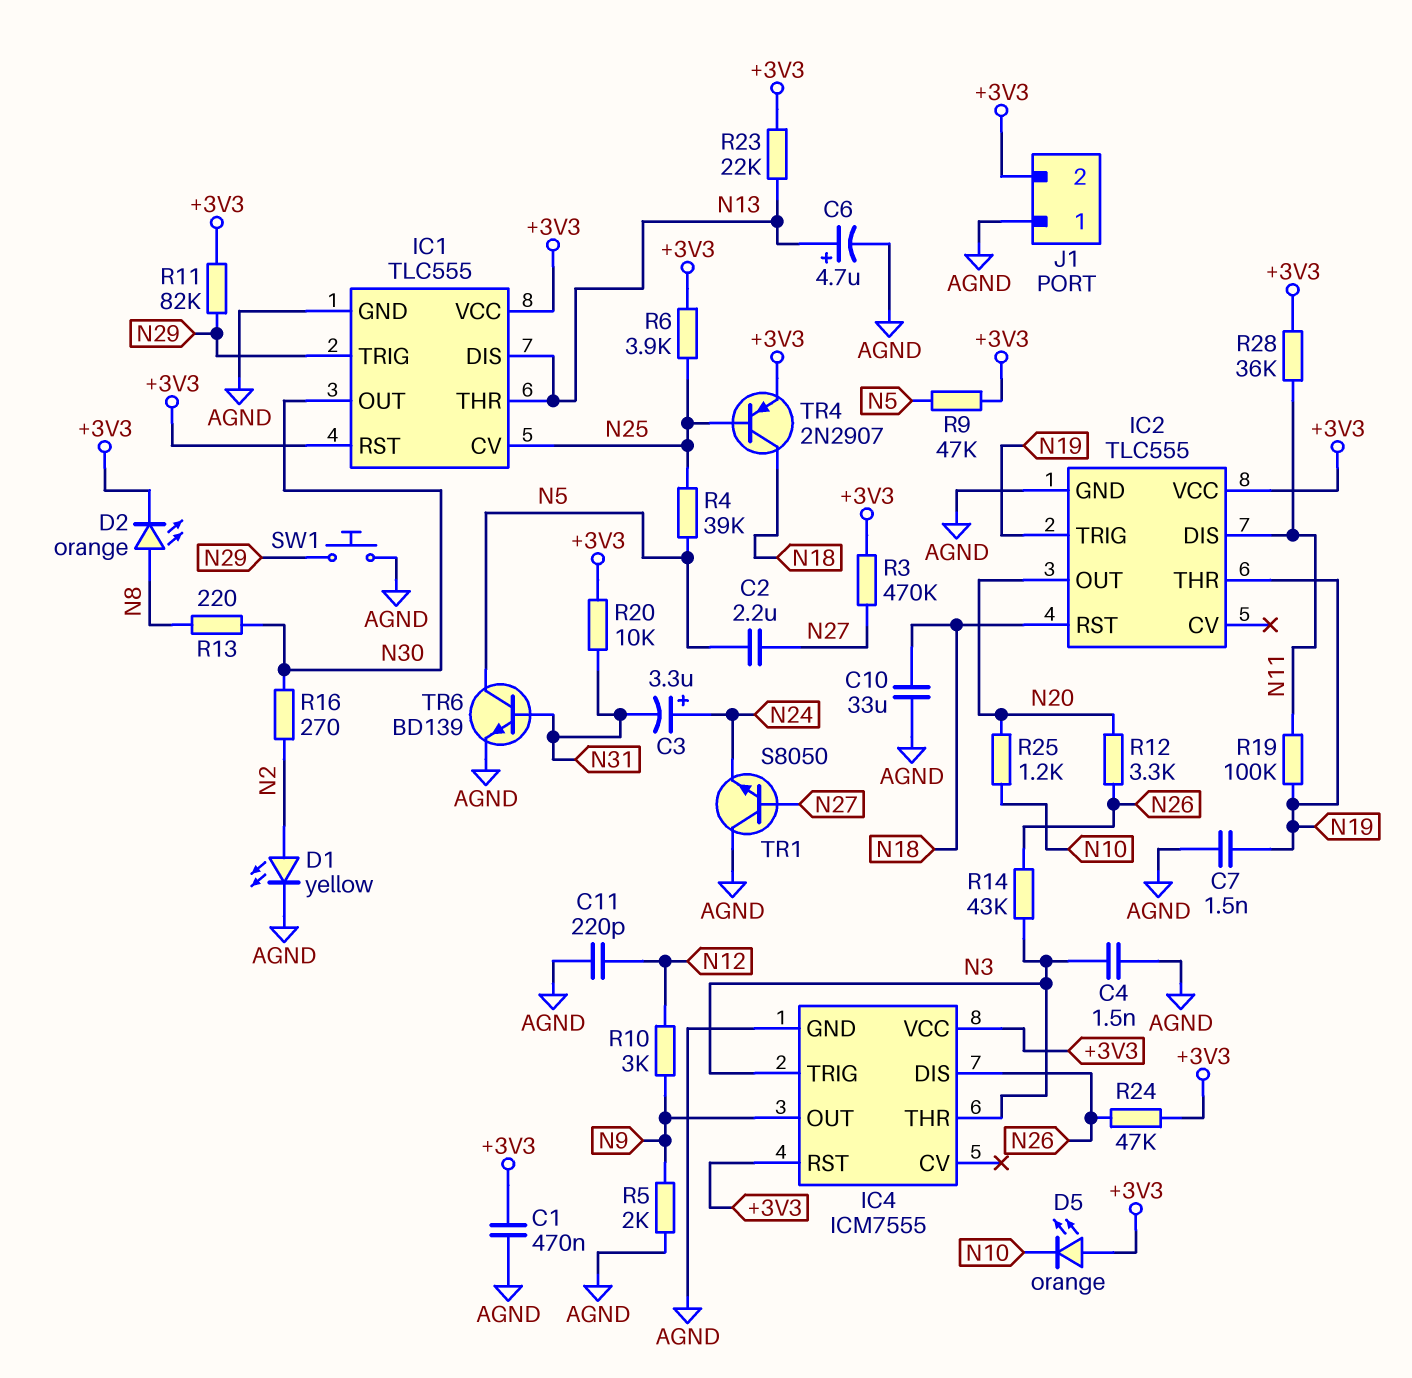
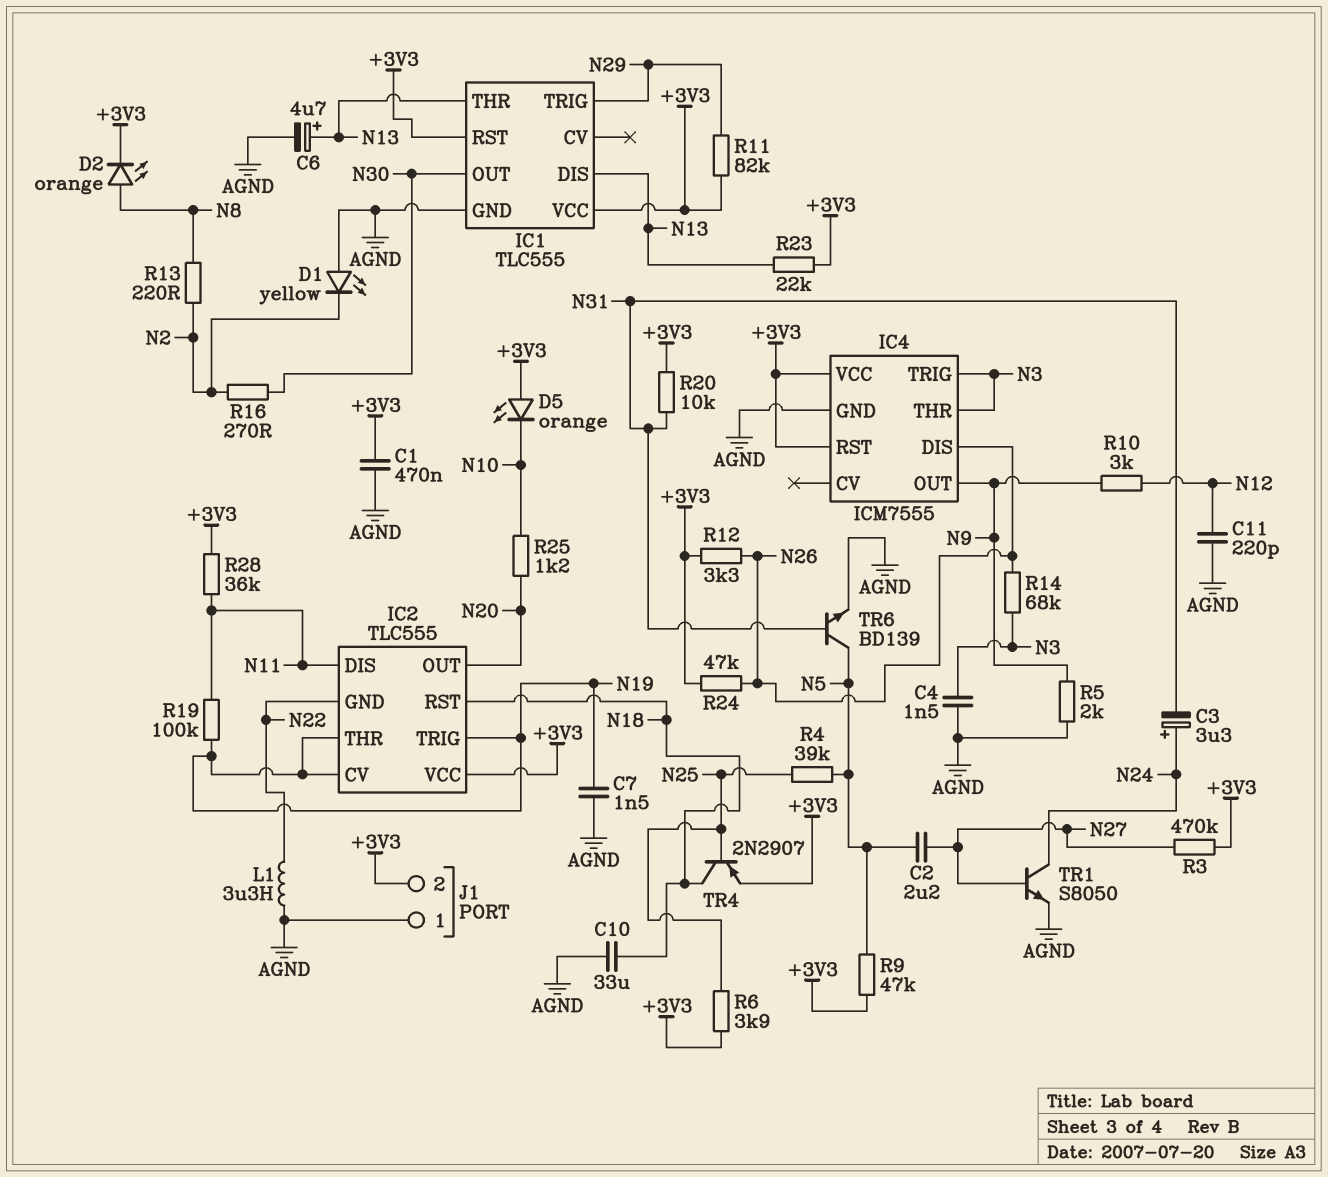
D1: LED yellow (A N2, K AGND) -> LED yellow (A AGND, K N2)
IC1 pin CV: N25 -> none
IC2 pin CV: none -> N19
IC2 pin GND: AGND -> N22
L1: none -> 3.3uH (AGND, N22)
R12: 3.3k (N20, N26) -> 3.3k (+3V3, N26)
R13: 220 (N8, N30) -> 220 (N2, N8)
R14: 43k (N3, N26) -> 68k (N3, N26)
SW1: button (AGND, N29) -> none
TR1: NPN S8050 (B N27, C AGND, E N24) -> NPN S8050 (B N27, C N24, E AGND)

